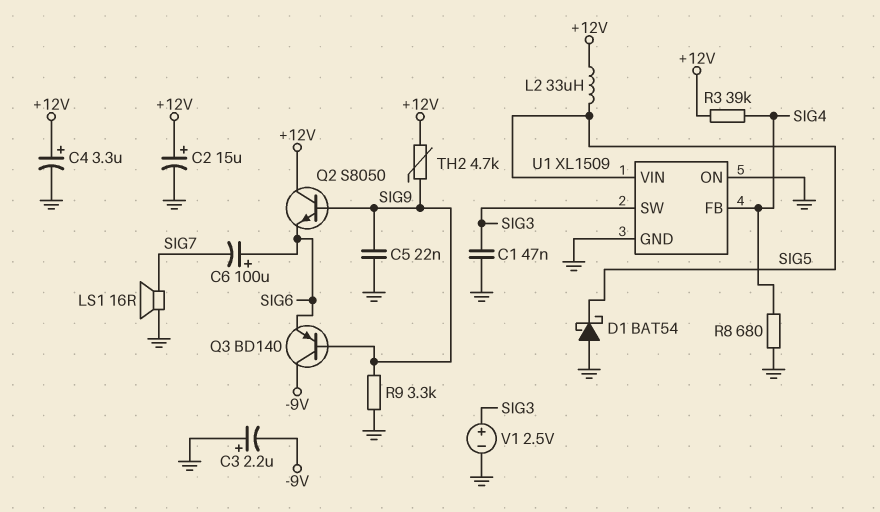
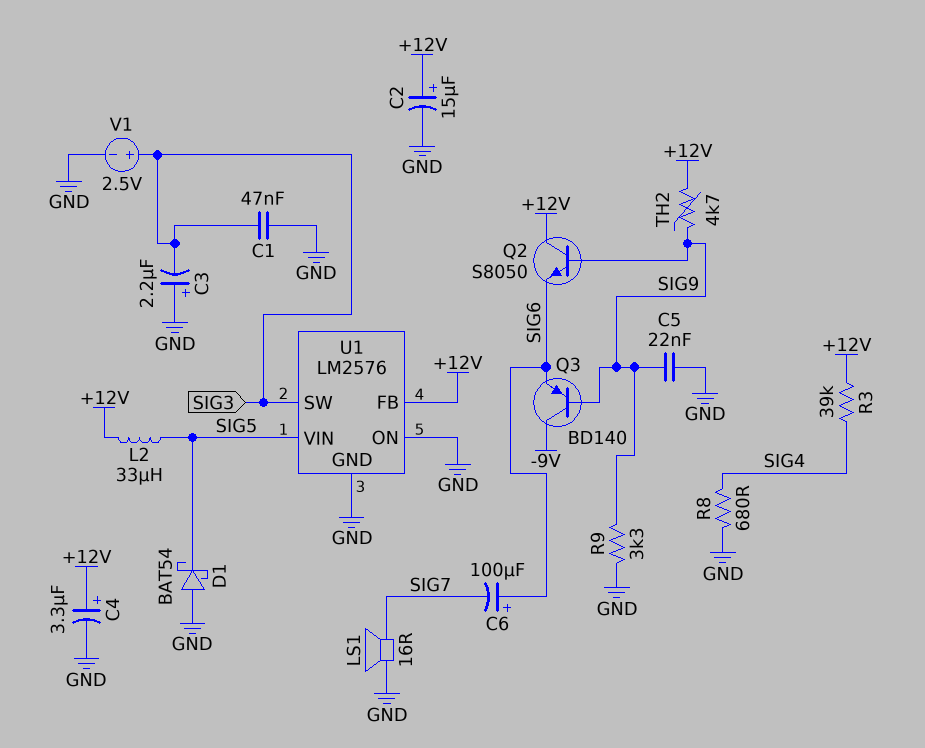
C3: 2.2uF (plus GND, minus -9V) -> 2.2uF (plus GND, minus SIG3)
U1: XL1509 -> LM2576
U1 pin FB: SIG4 -> +12V

